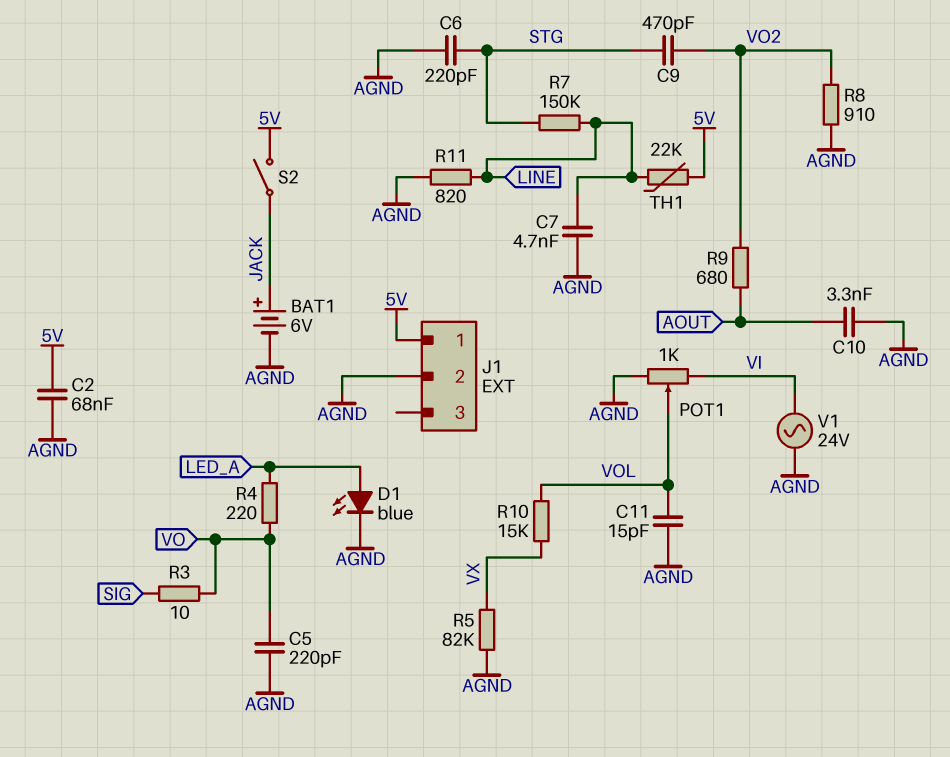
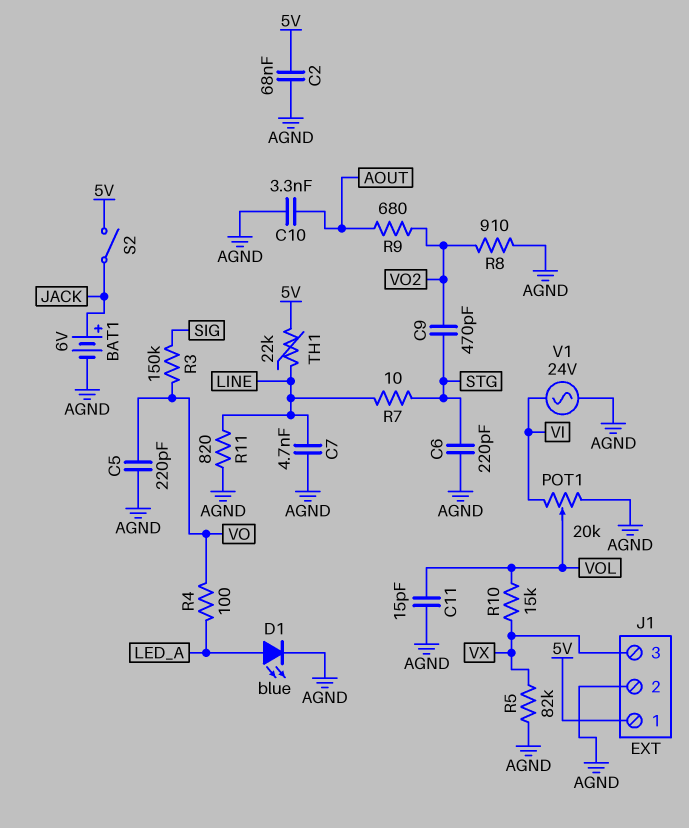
J1 pin 3: none -> VX
POT1: 1k (AGND, VI, wiper VOL) -> 20k (AGND, VI, wiper VOL)
R3: 10 (SIG, VO) -> 150k (SIG, VO)
R4: 220 (LED_A, VO) -> 100 (LED_A, VO)
R7: 150k (LINE, STG) -> 10 (LINE, STG)

